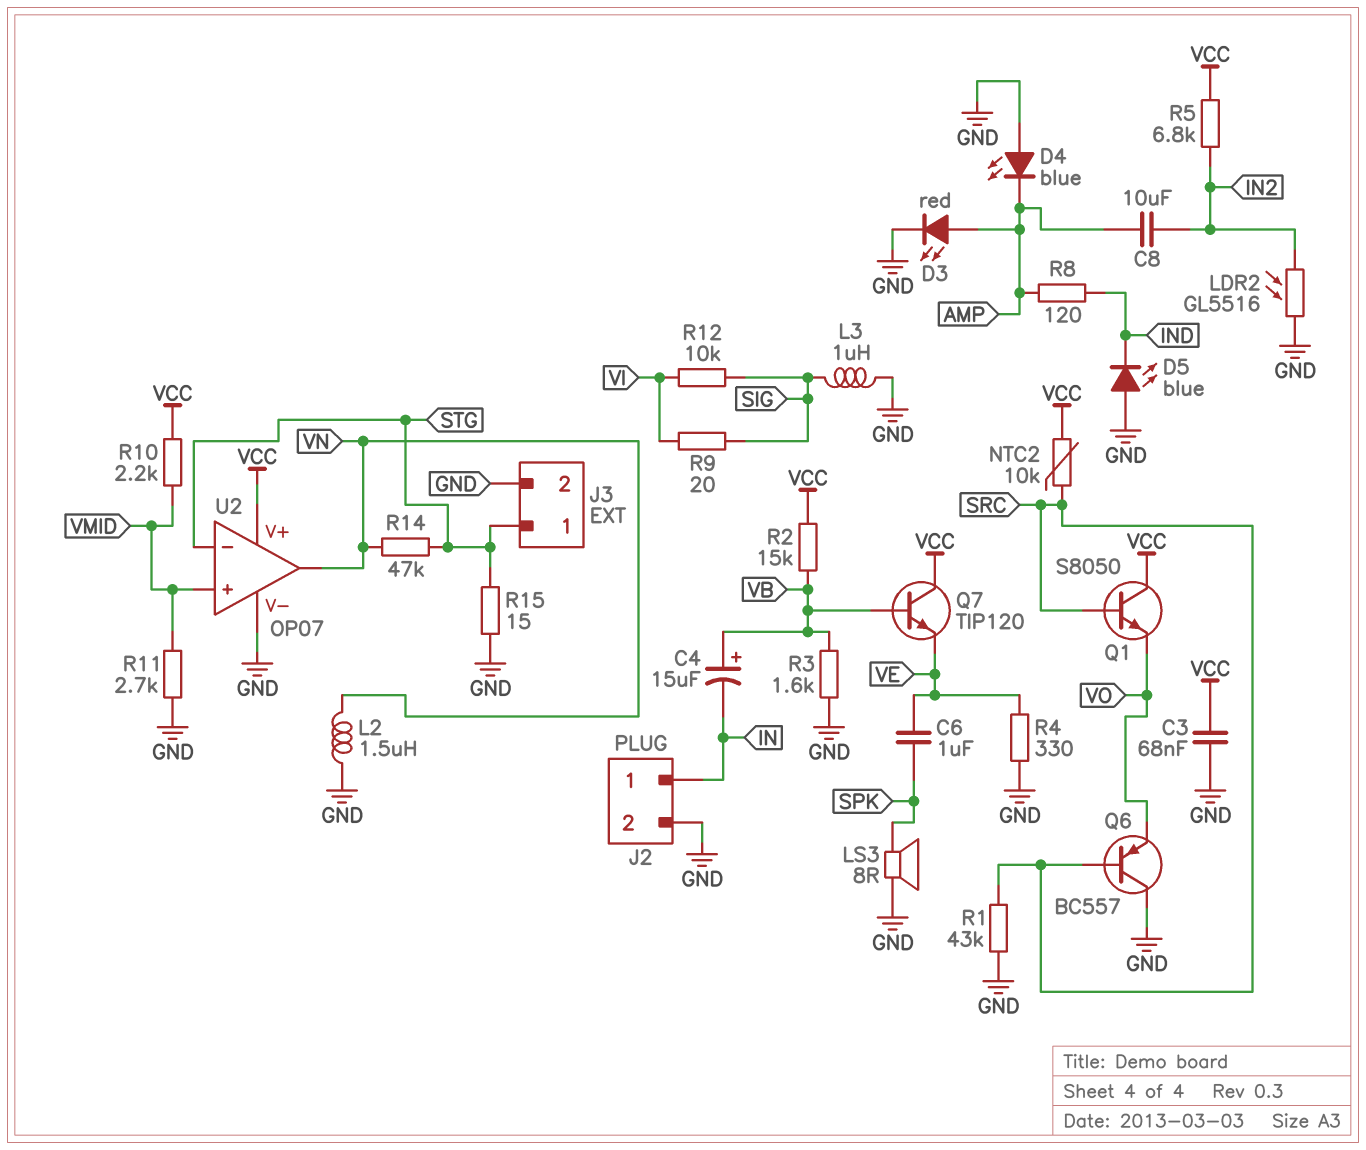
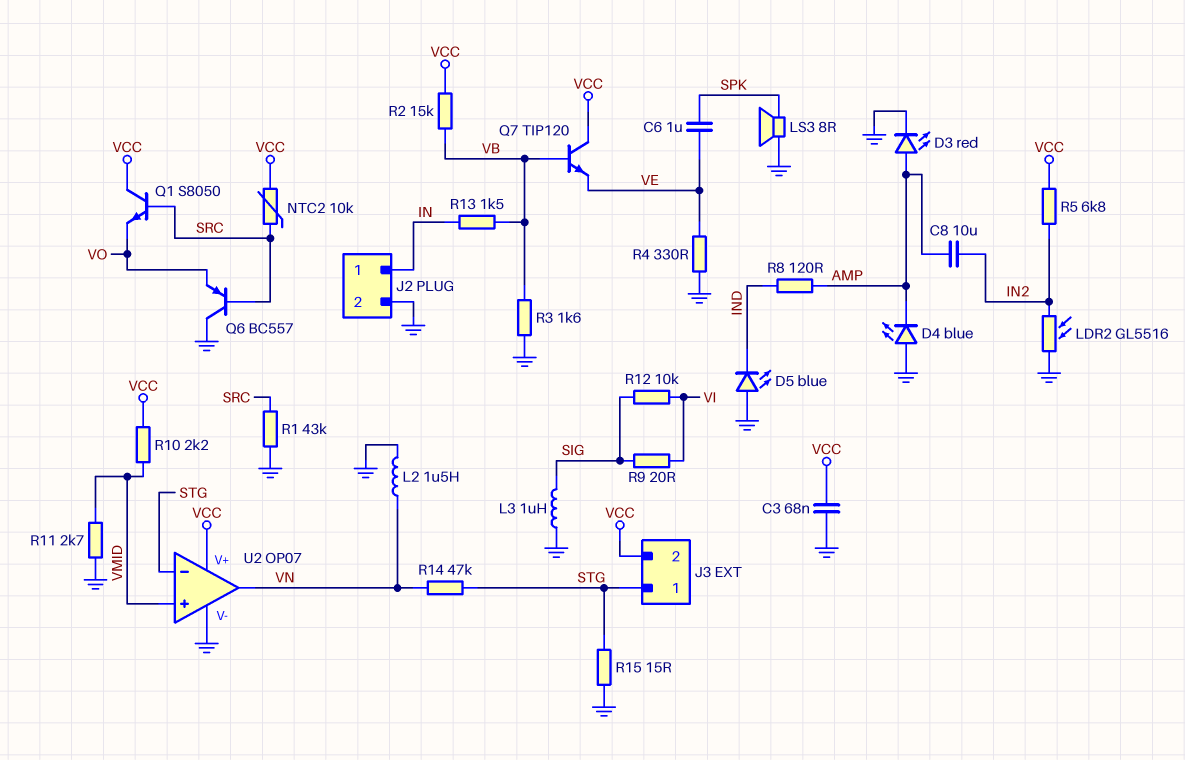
C4: 15uF (plus VB, minus IN) -> none
J3 pin 2: GND -> VCC
R13: none -> 1.5k (IN, VB)

